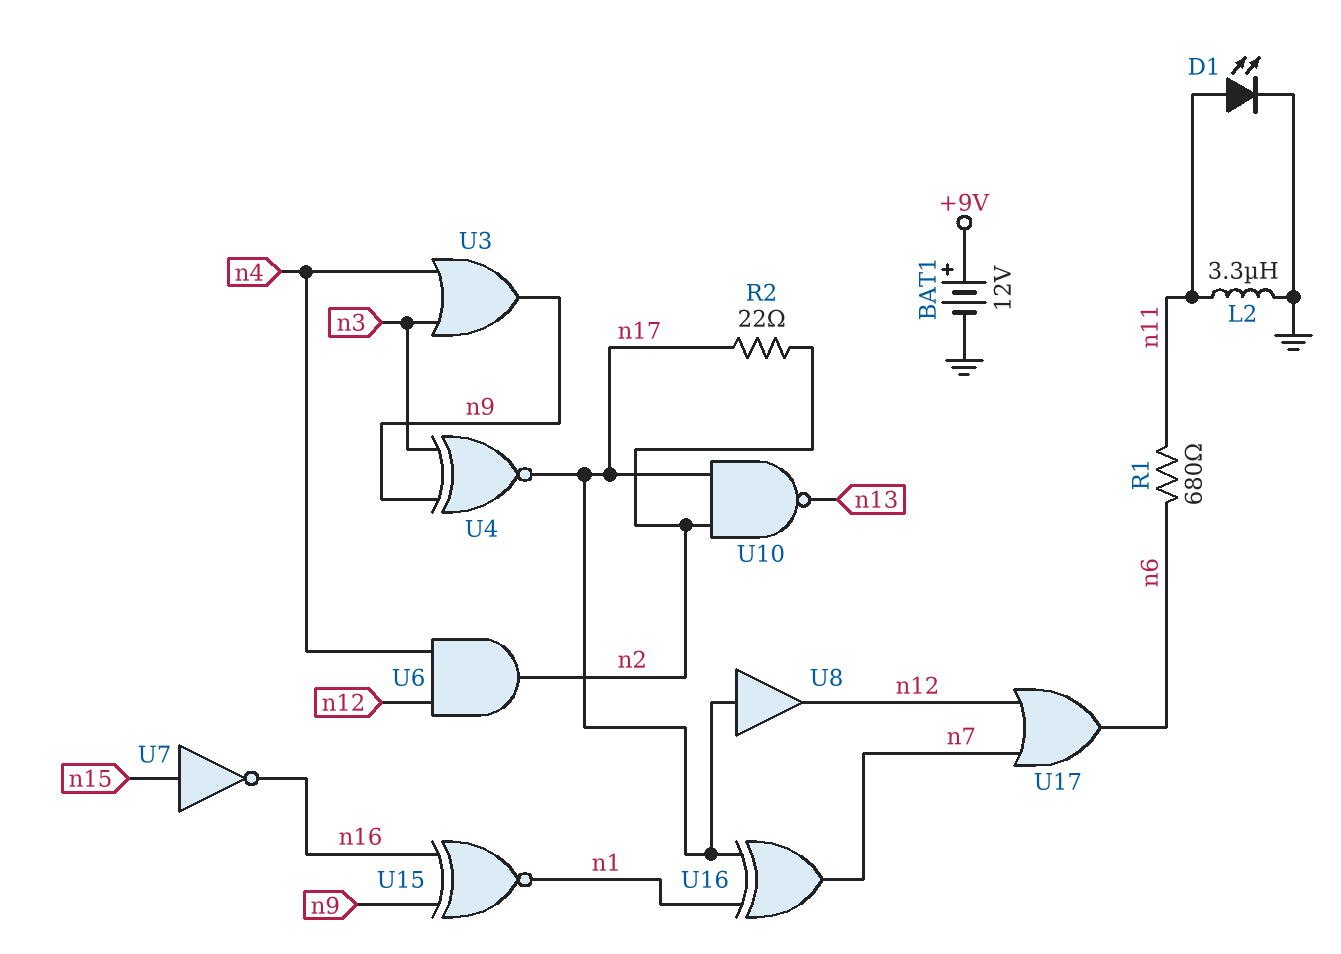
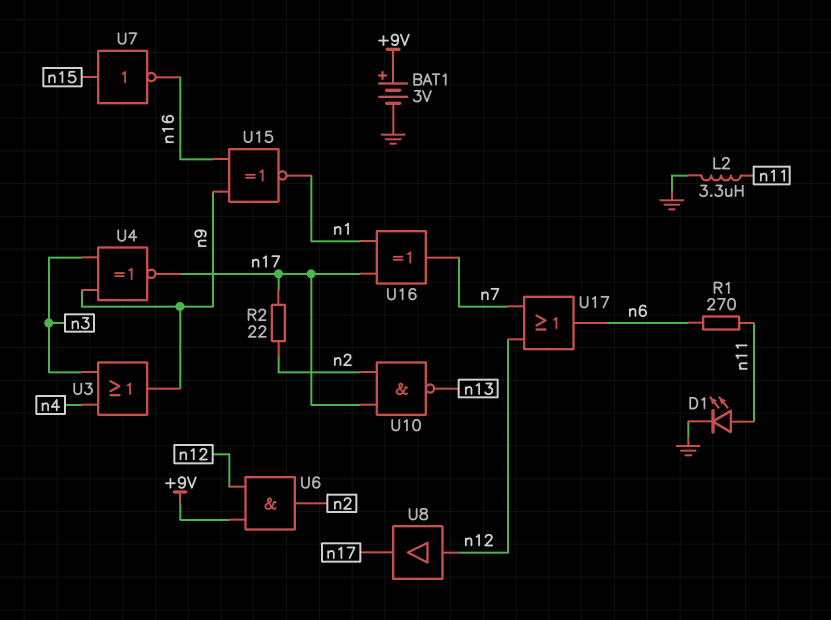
BAT1: 12V (plus +9V, minus GND) -> 3V (plus +9V, minus GND)
R1: 680 (n6, n11) -> 270 (n6, n11)
U6: AND (in n4, in n12, out n2) -> AND (in +9V, in n12, out n2)
U8: buffer (in n17, out n12) -> buffer (in n12, out n17)

